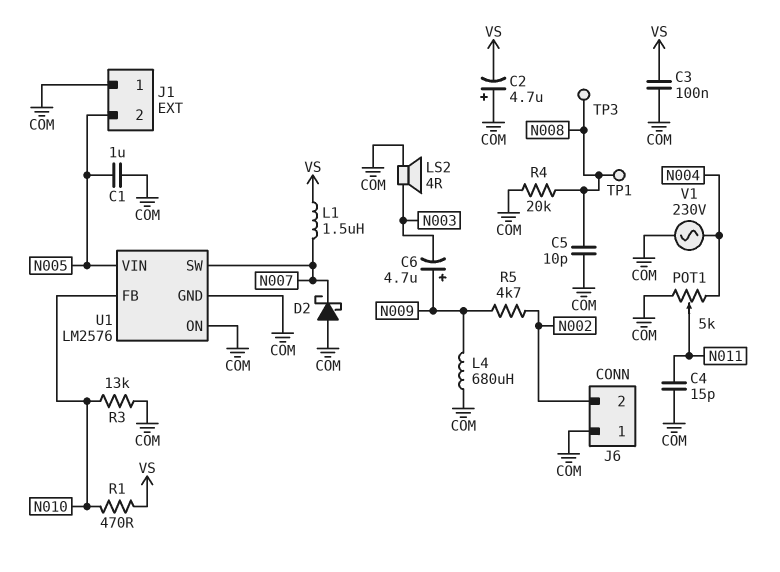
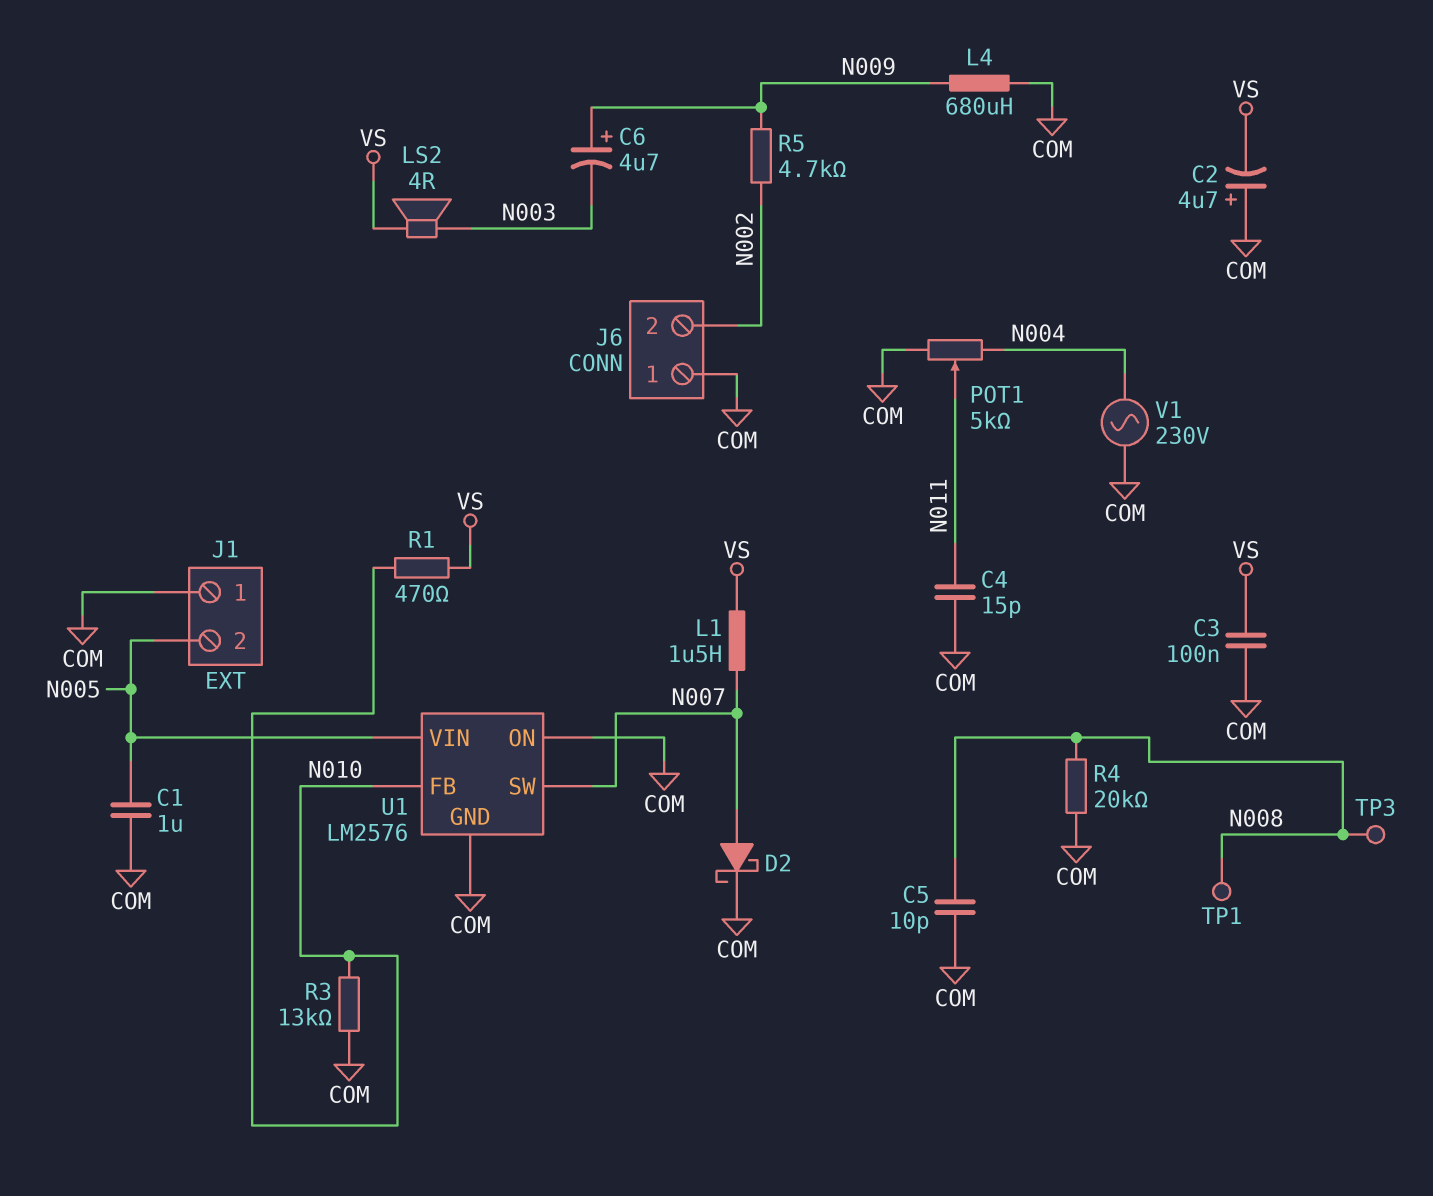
D2: schottky (A COM, K N007) -> schottky (A N007, K COM)
LS2: speaker 4R (COM, N003) -> speaker 4R (N003, VS)

